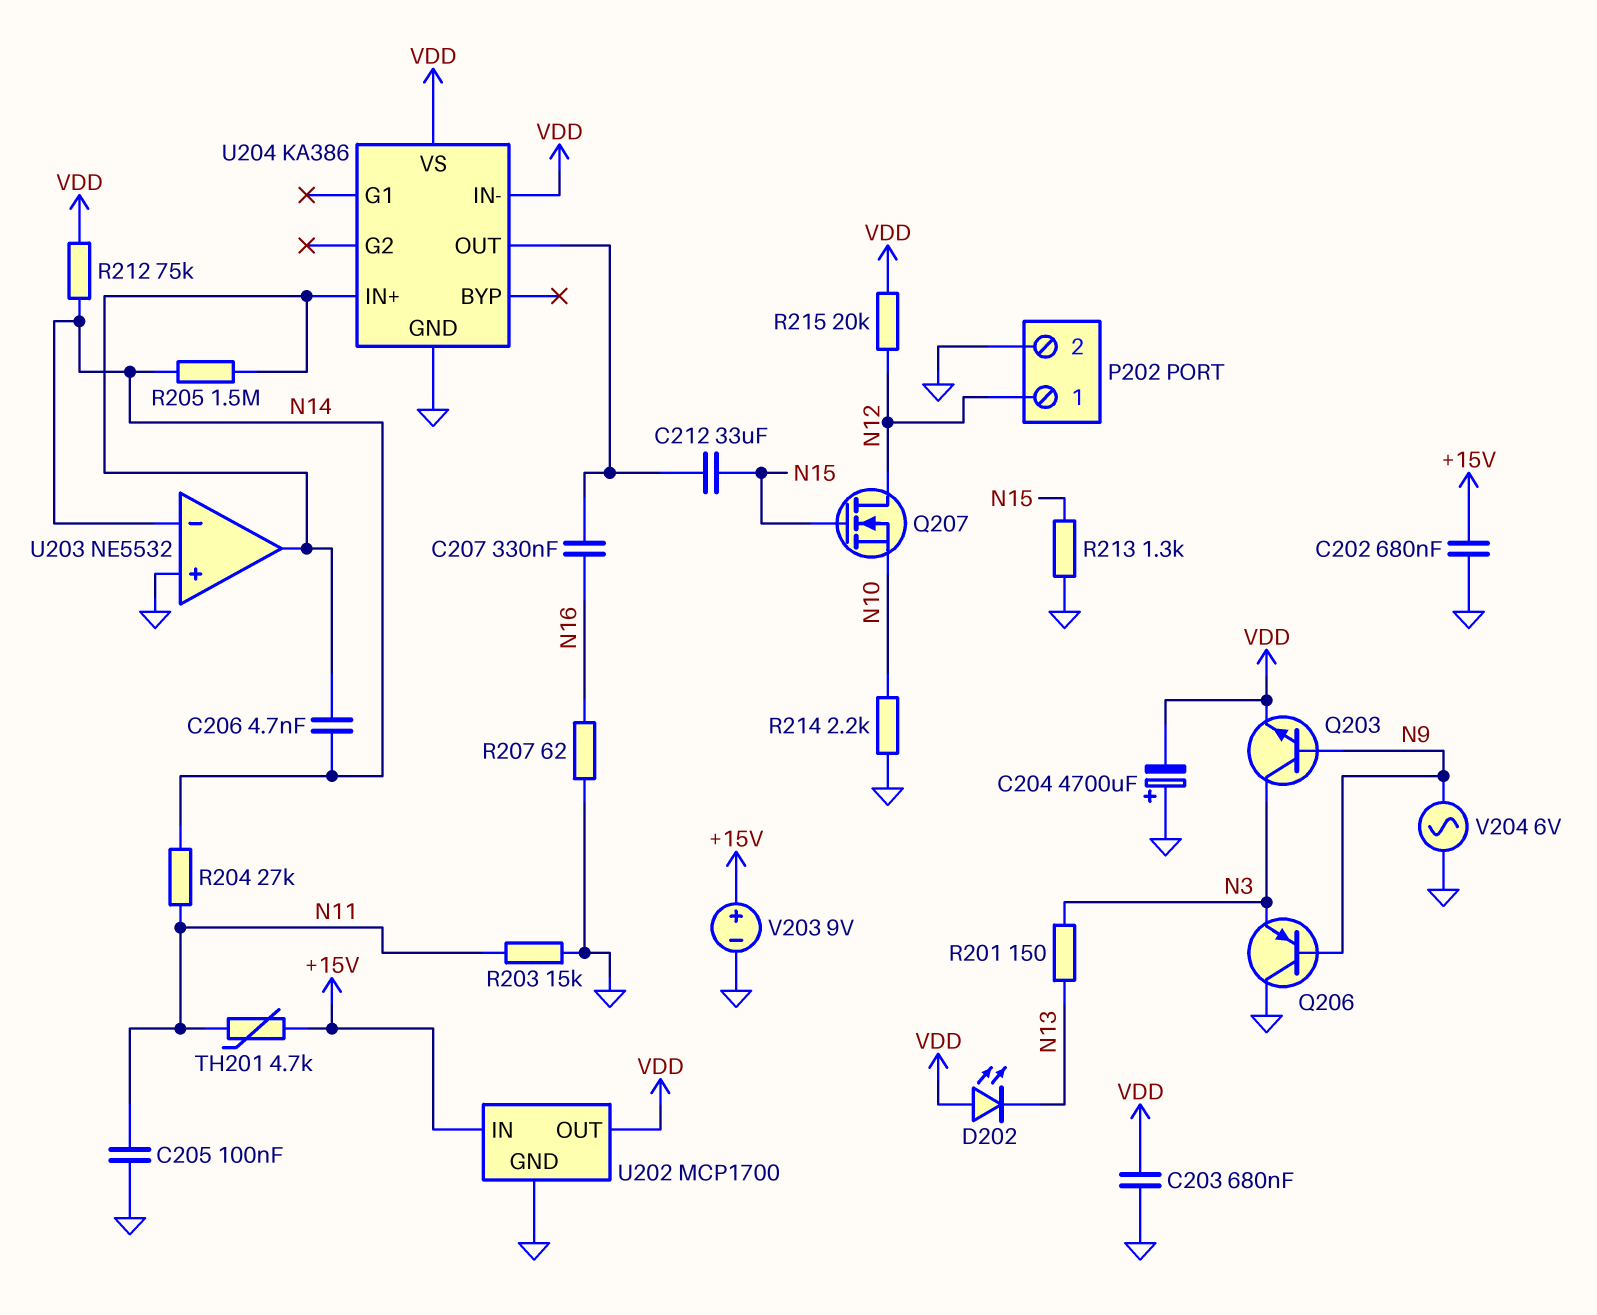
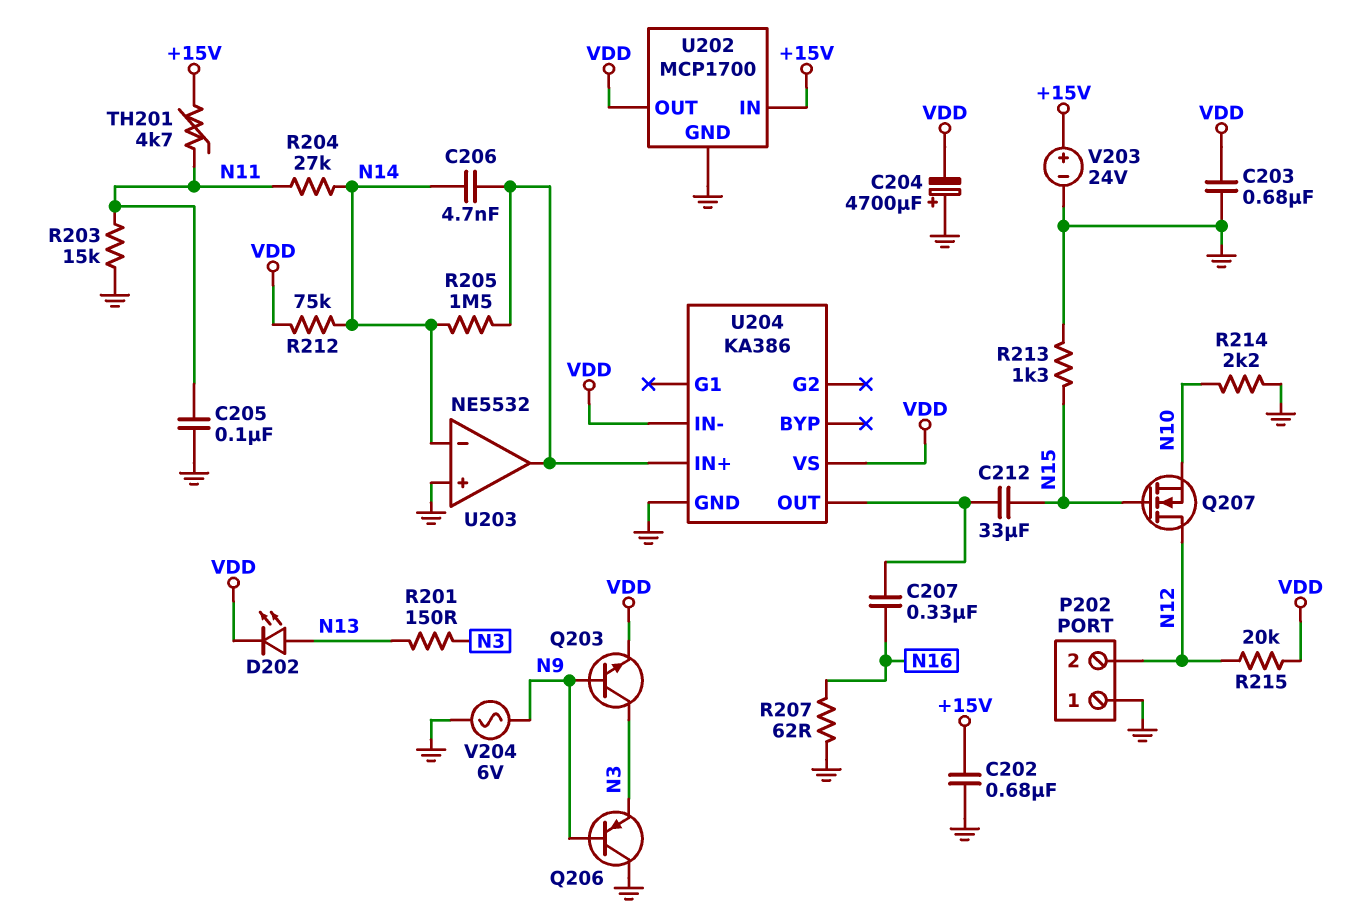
D202: LED (A VDD, K N13) -> LED (A N13, K VDD)
P202 pin 1: N12 -> GND
P202 pin 2: GND -> N12
V203: 9V (plus +15V, minus GND) -> 24V (plus +15V, minus GND)

